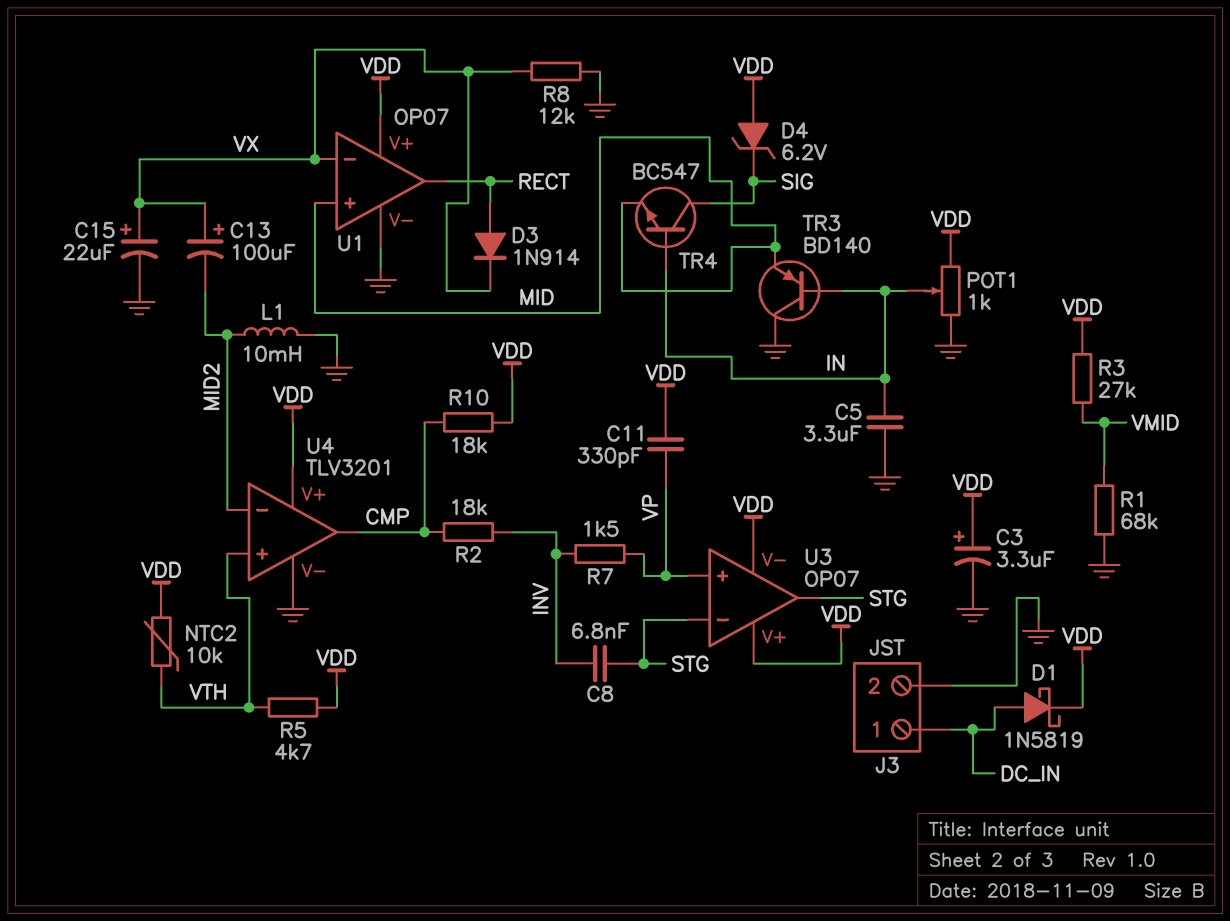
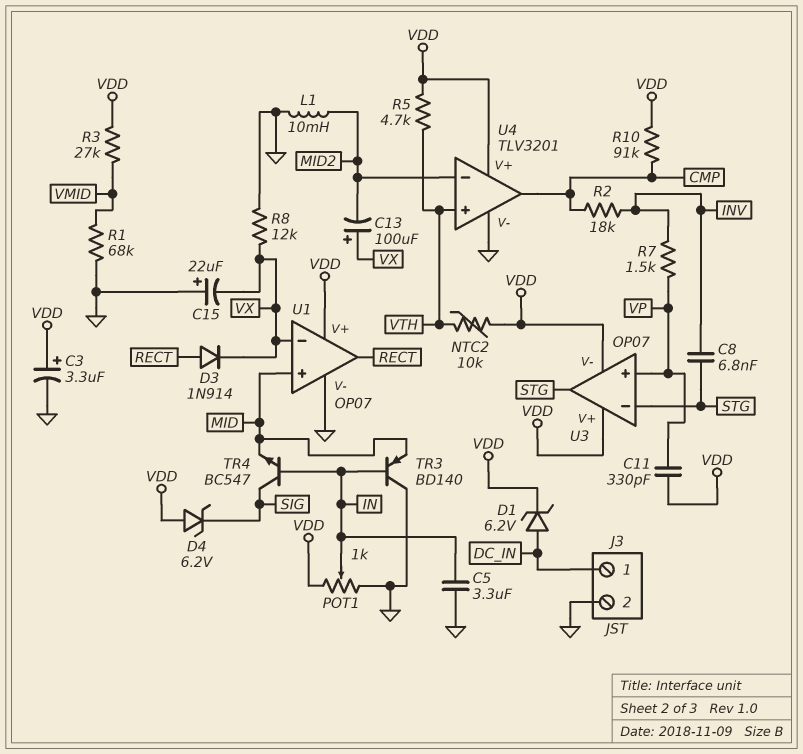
C15: 22uF (plus VX, minus GND) -> 22uF (plus GND, minus VX)
D1: schottky 1N5819 (A DC_IN, K VDD) -> zener 6.2V (A DC_IN, K VDD)
R10: 18k (CMP, VDD) -> 91k (CMP, VDD)

